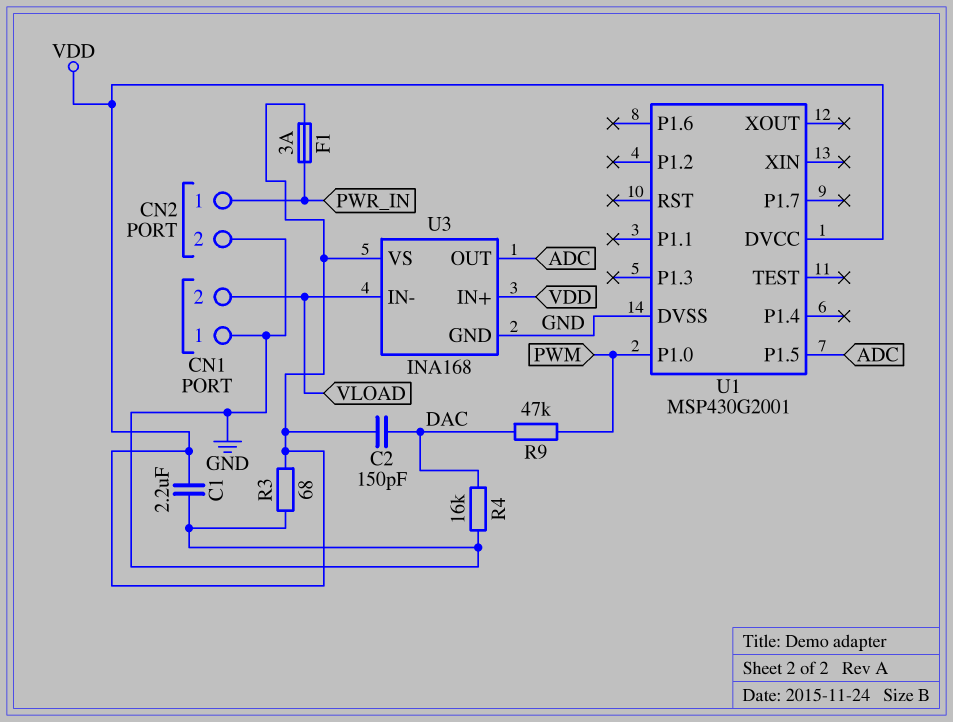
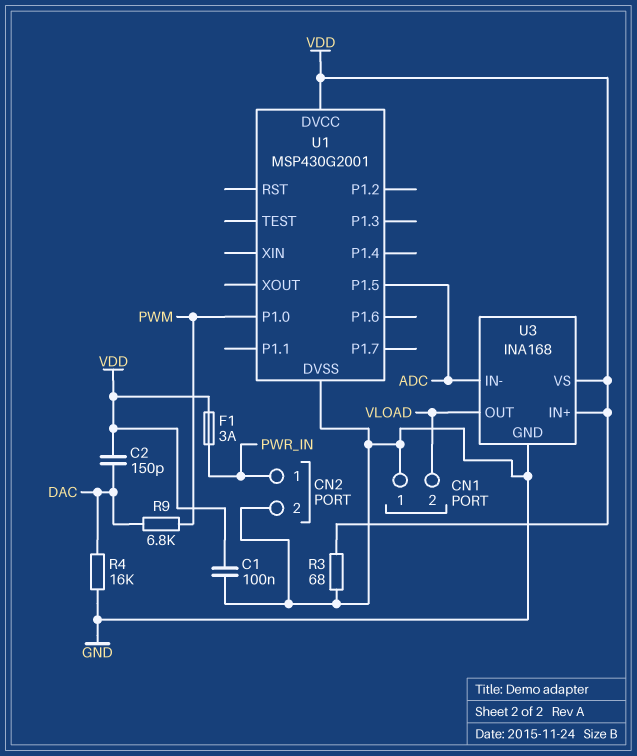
C1: 2.2uF (GND, VDD) -> 100nF (GND, VDD)
R9: 47k (DAC, PWM) -> 6.8k (DAC, PWM)
U3 pin IN-: VLOAD -> ADC
U3 pin OUT: ADC -> VLOAD

